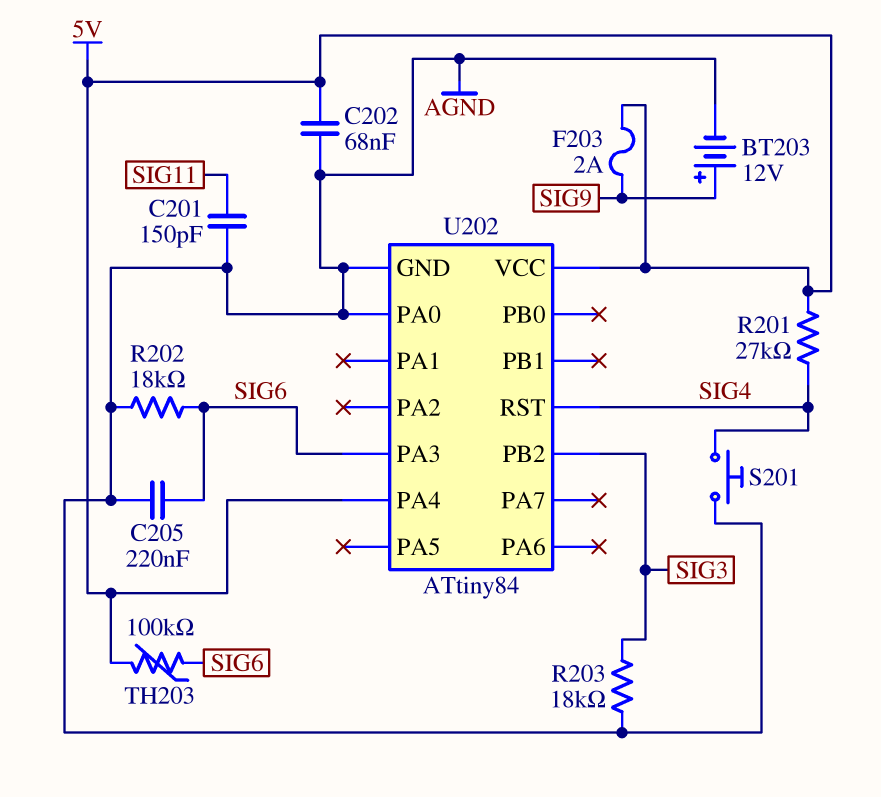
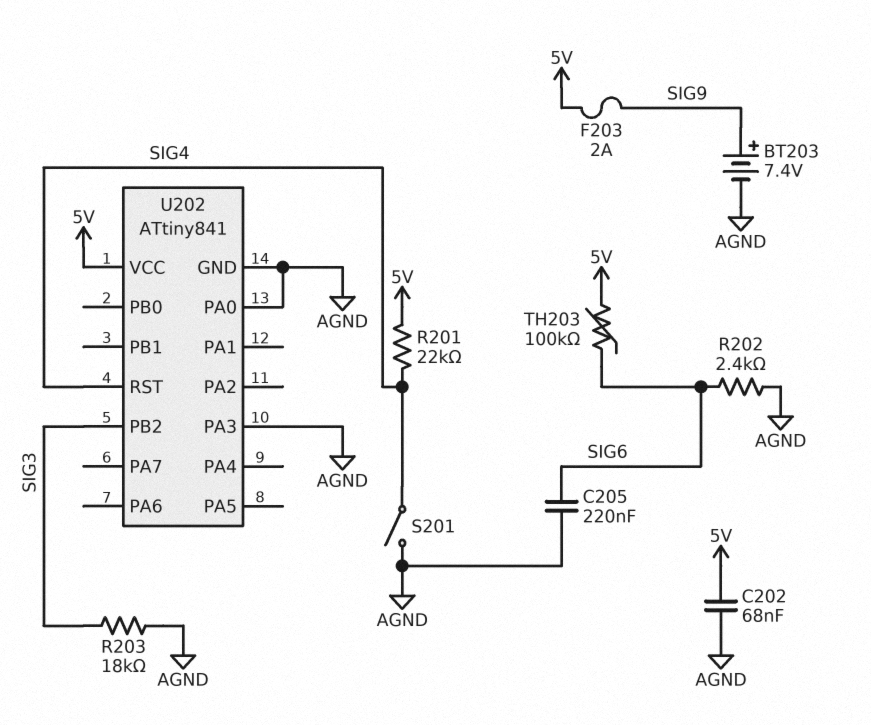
BT203: 12V (plus SIG9, minus AGND) -> 7.4V (plus SIG9, minus AGND)
C201: 150pF (AGND, SIG11) -> none
R201: 27k (5V, SIG4) -> 22k (5V, SIG4)
R202: 18k (AGND, SIG6) -> 2.4k (AGND, SIG6)
S201: button (AGND, SIG4) -> switch (AGND, SIG4)
U202: ATtiny84 -> ATtiny841
U202 pin PA3: SIG6 -> AGND
U202 pin PA4: 5V -> none

